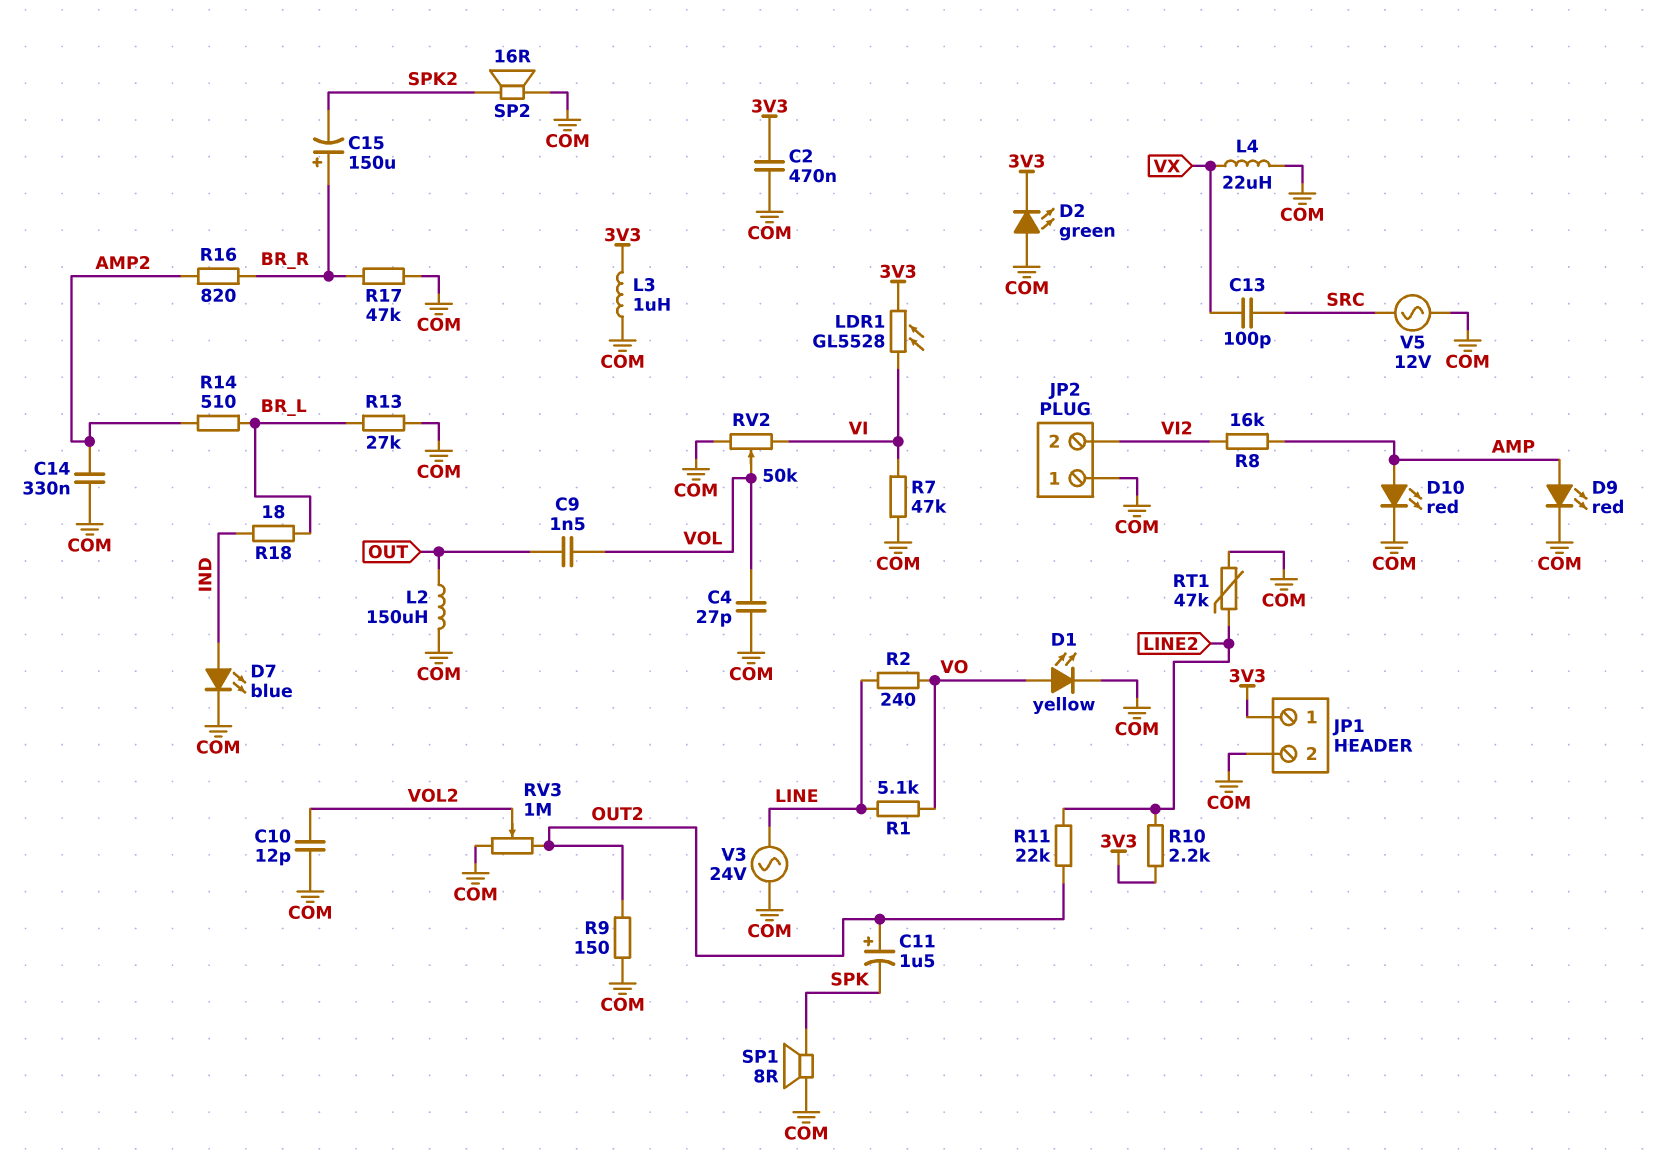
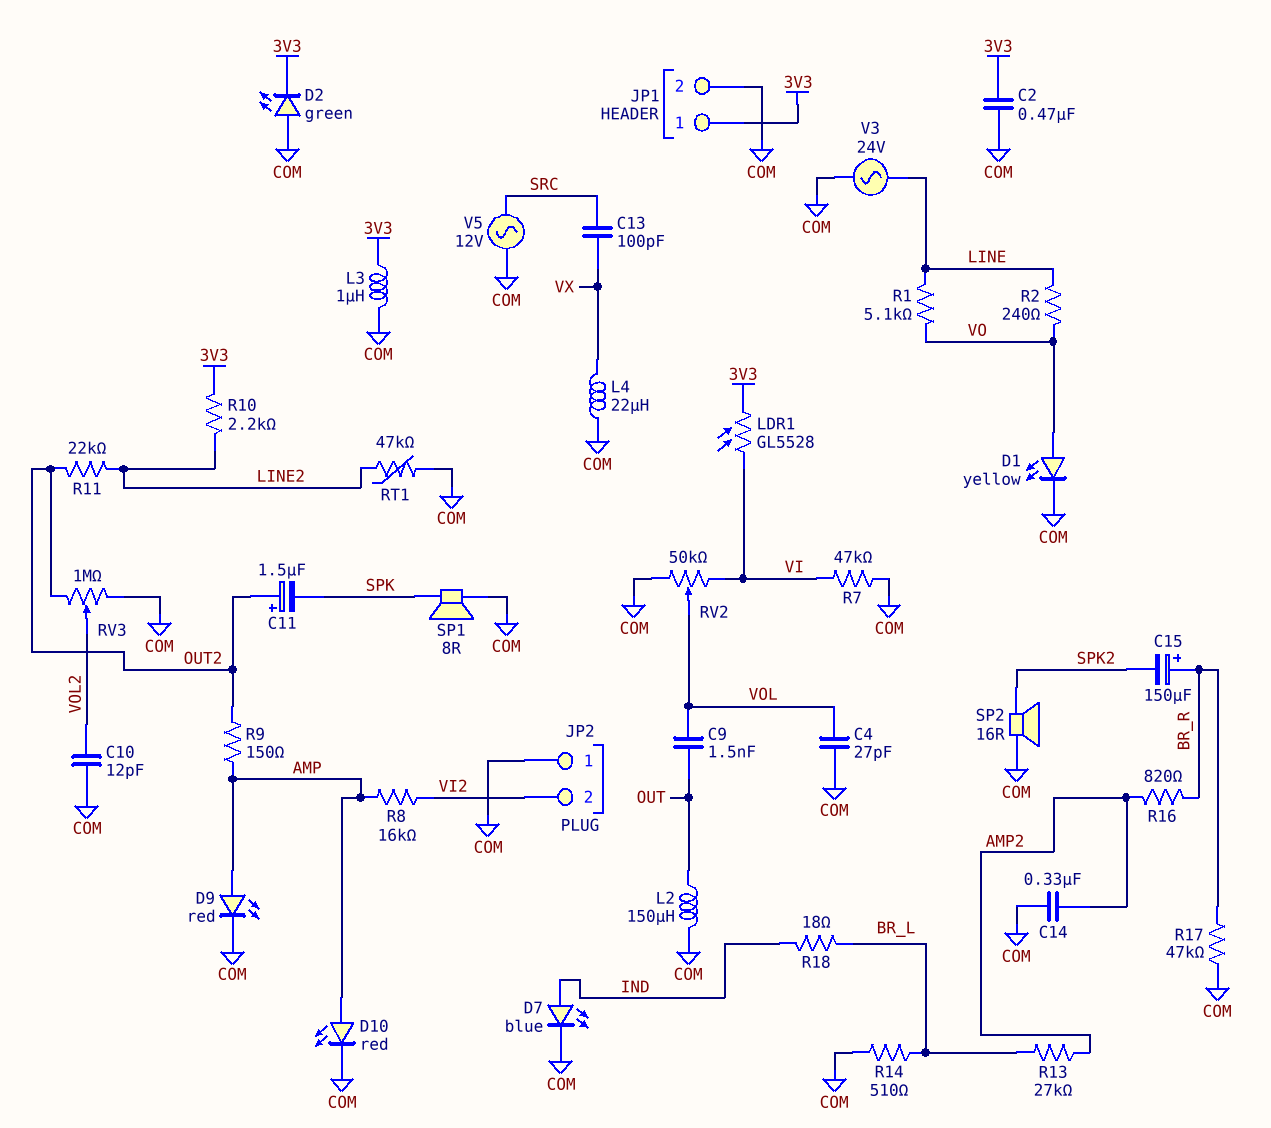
R9: 150 (COM, OUT2) -> 150 (AMP, OUT2)
R13: 27k (BR_L, COM) -> 27k (AMP2, BR_L)
R14: 510 (AMP2, BR_L) -> 510 (BR_L, COM)

